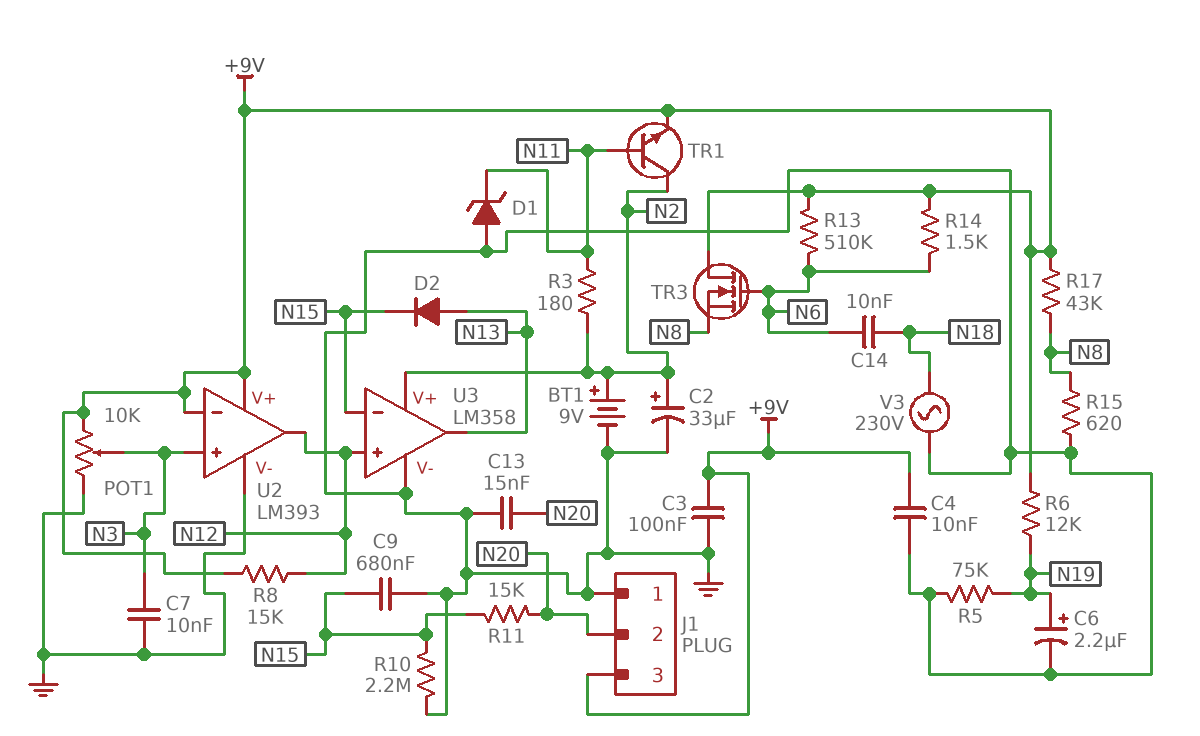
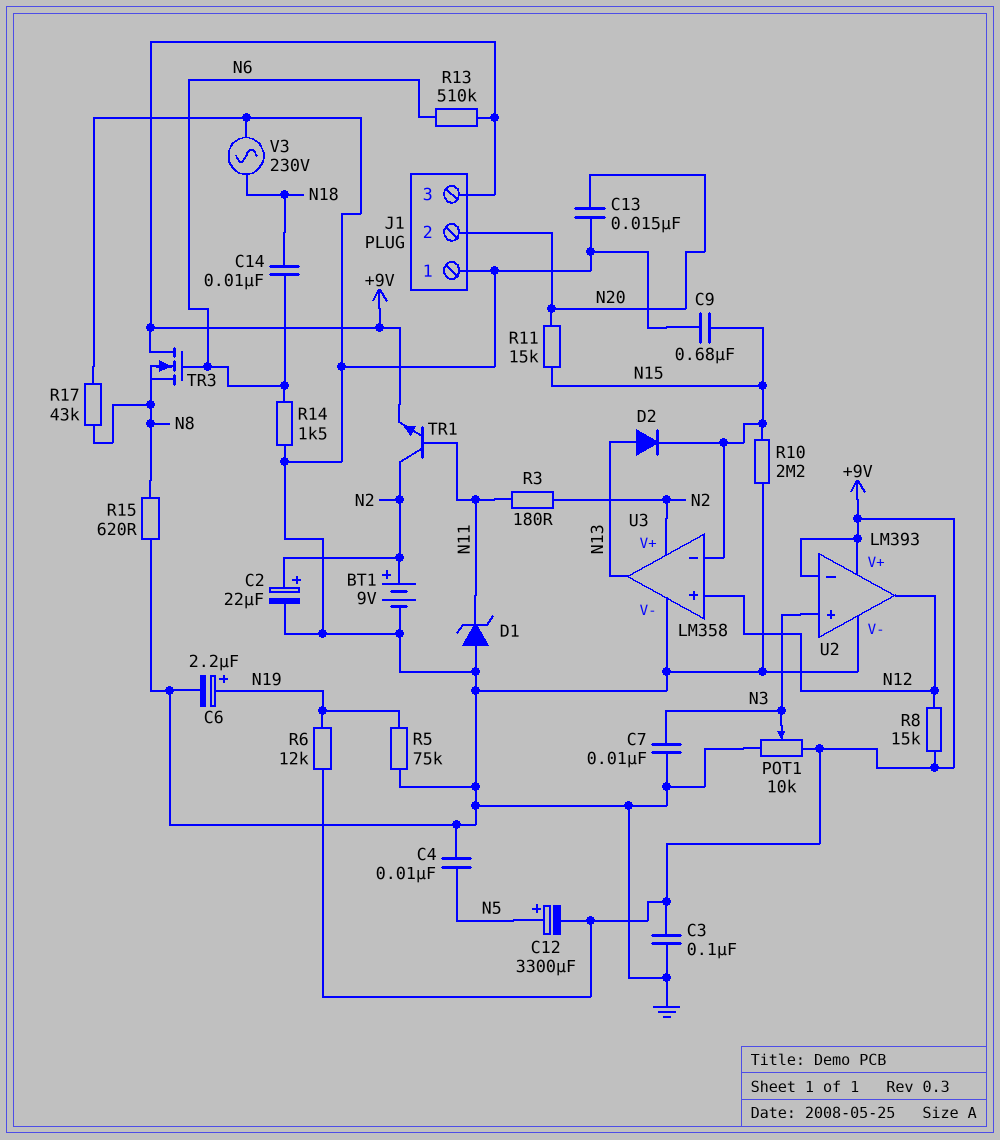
C2: 33uF (plus N2, minus GND) -> 22uF (plus N2, minus GND)
C4: 10nF (+9V, GND) -> 10nF (GND, N5)
C12: none -> 3300uF (plus N5, minus +9V)
R14: 1.5k (+9V, N6) -> 1.5k (GND, N6)
R17: 43k (+9V, N8) -> 43k (GND, N8)

